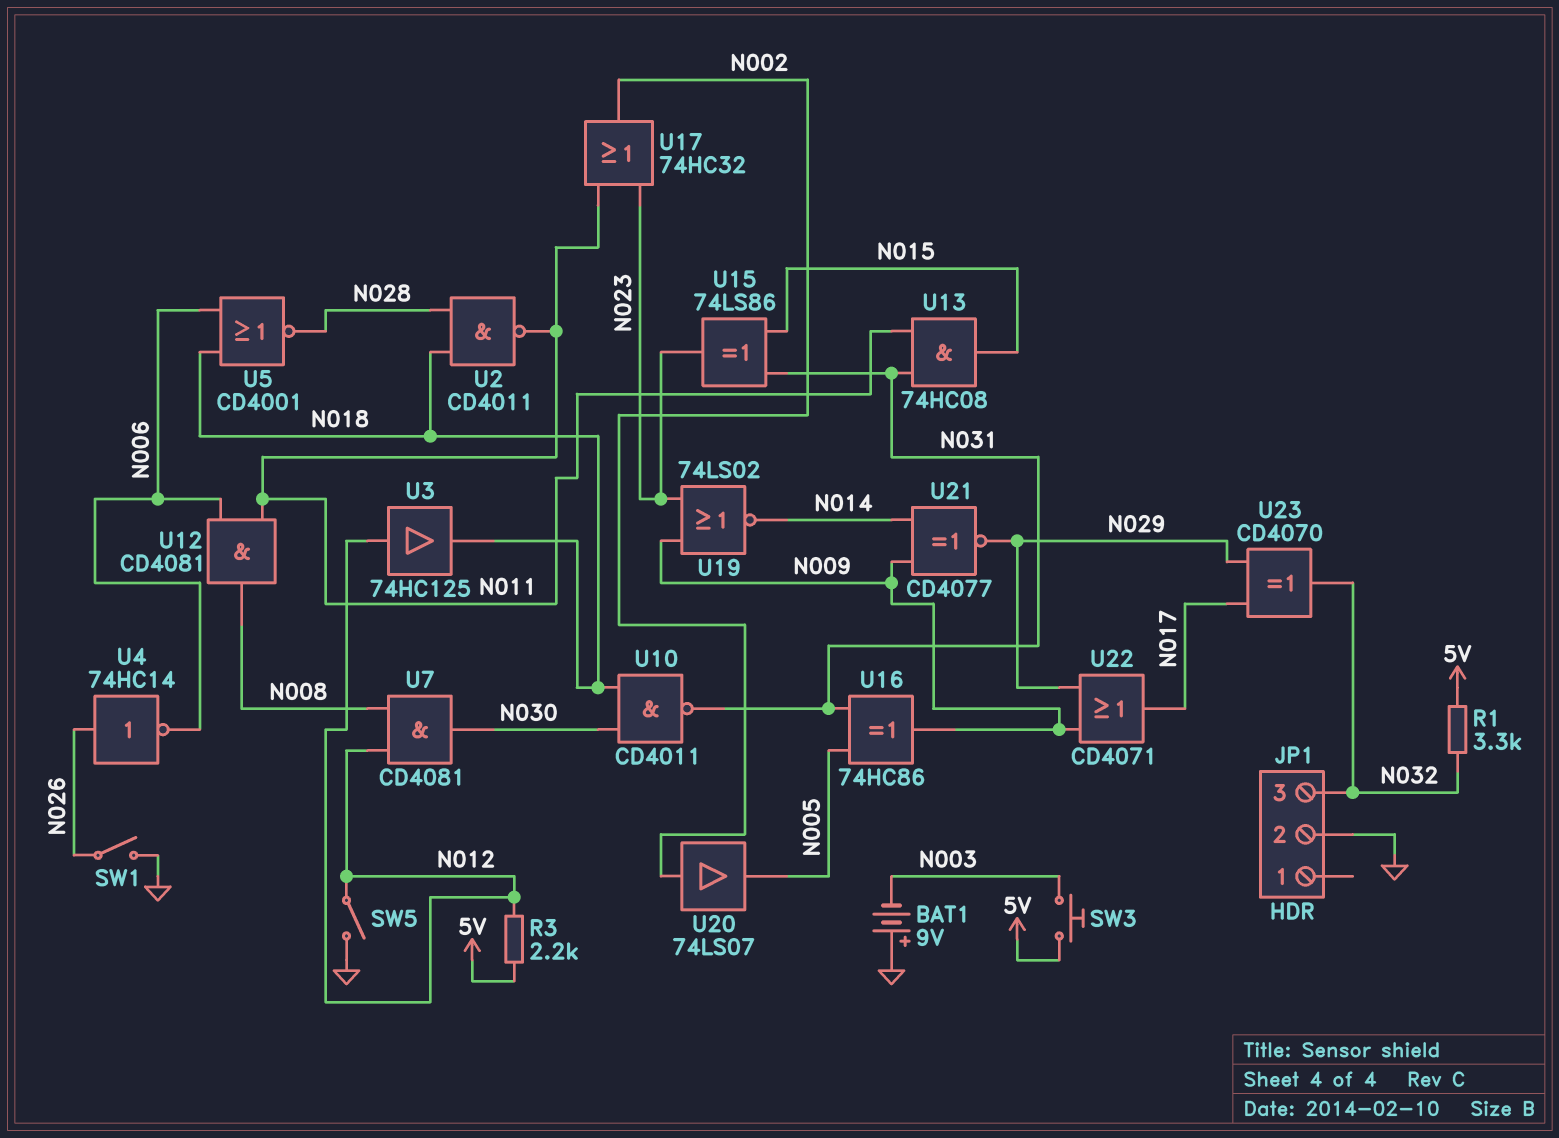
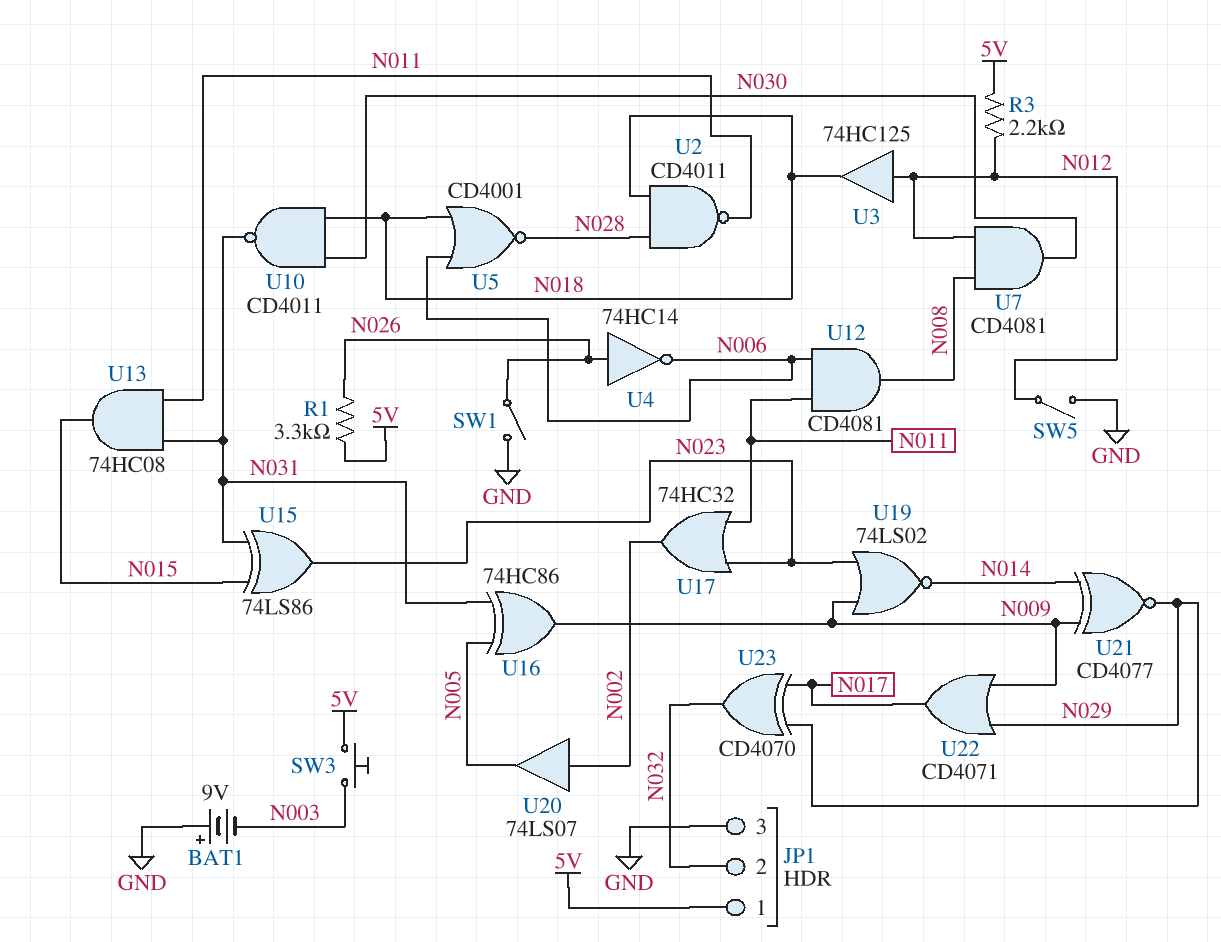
JP1 pin 1: none -> 5V
JP1 pin 2: GND -> N032
JP1 pin 3: N032 -> GND
R1: 3.3k (5V, N032) -> 3.3k (5V, N026)

